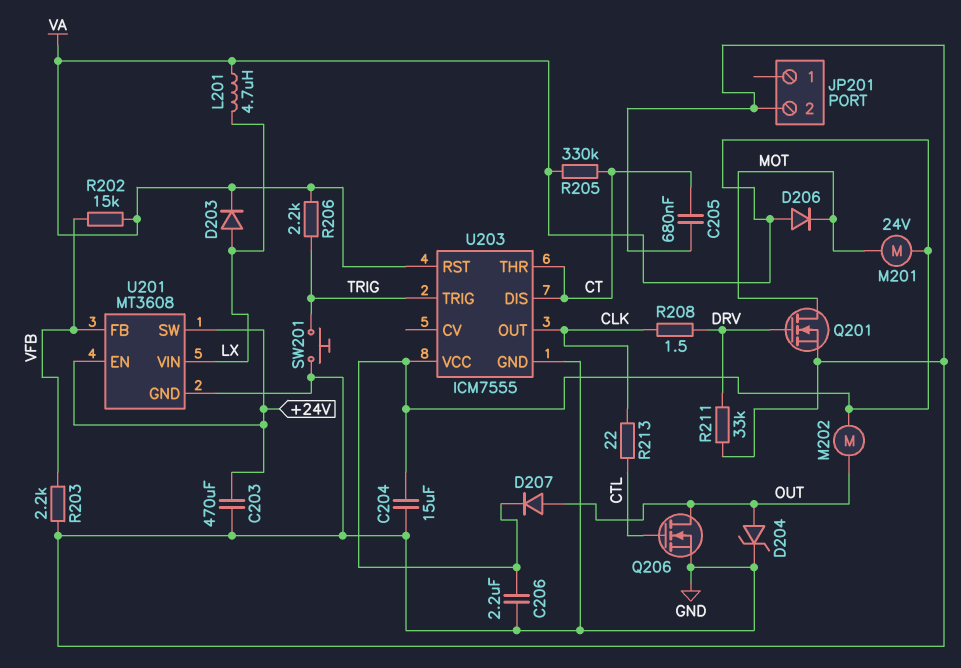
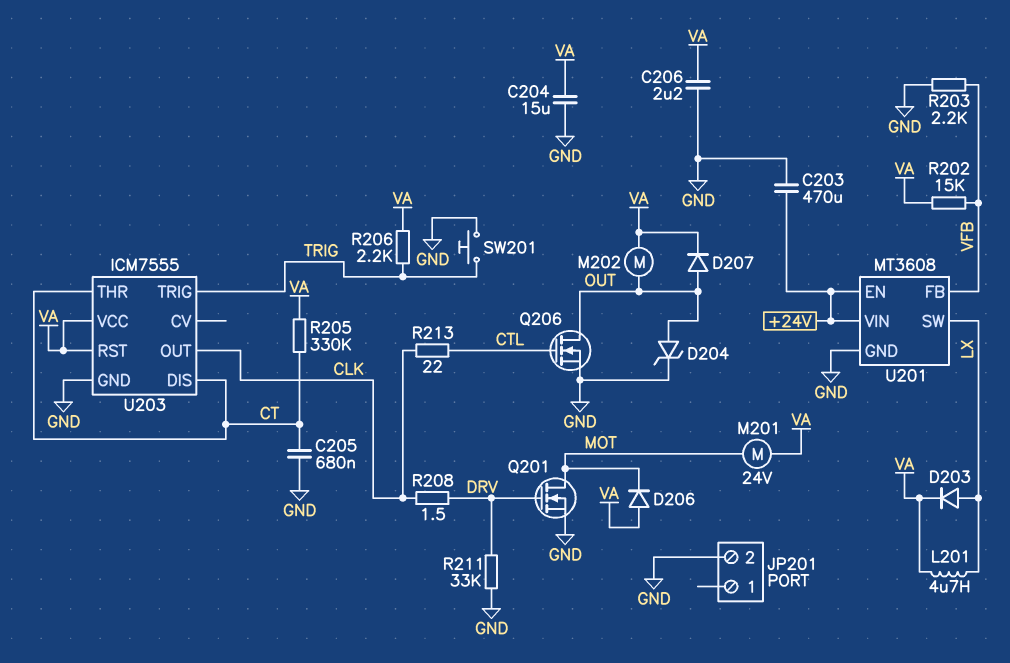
U201 pin SW: +24V -> LX
U201 pin VIN: LX -> +24V

